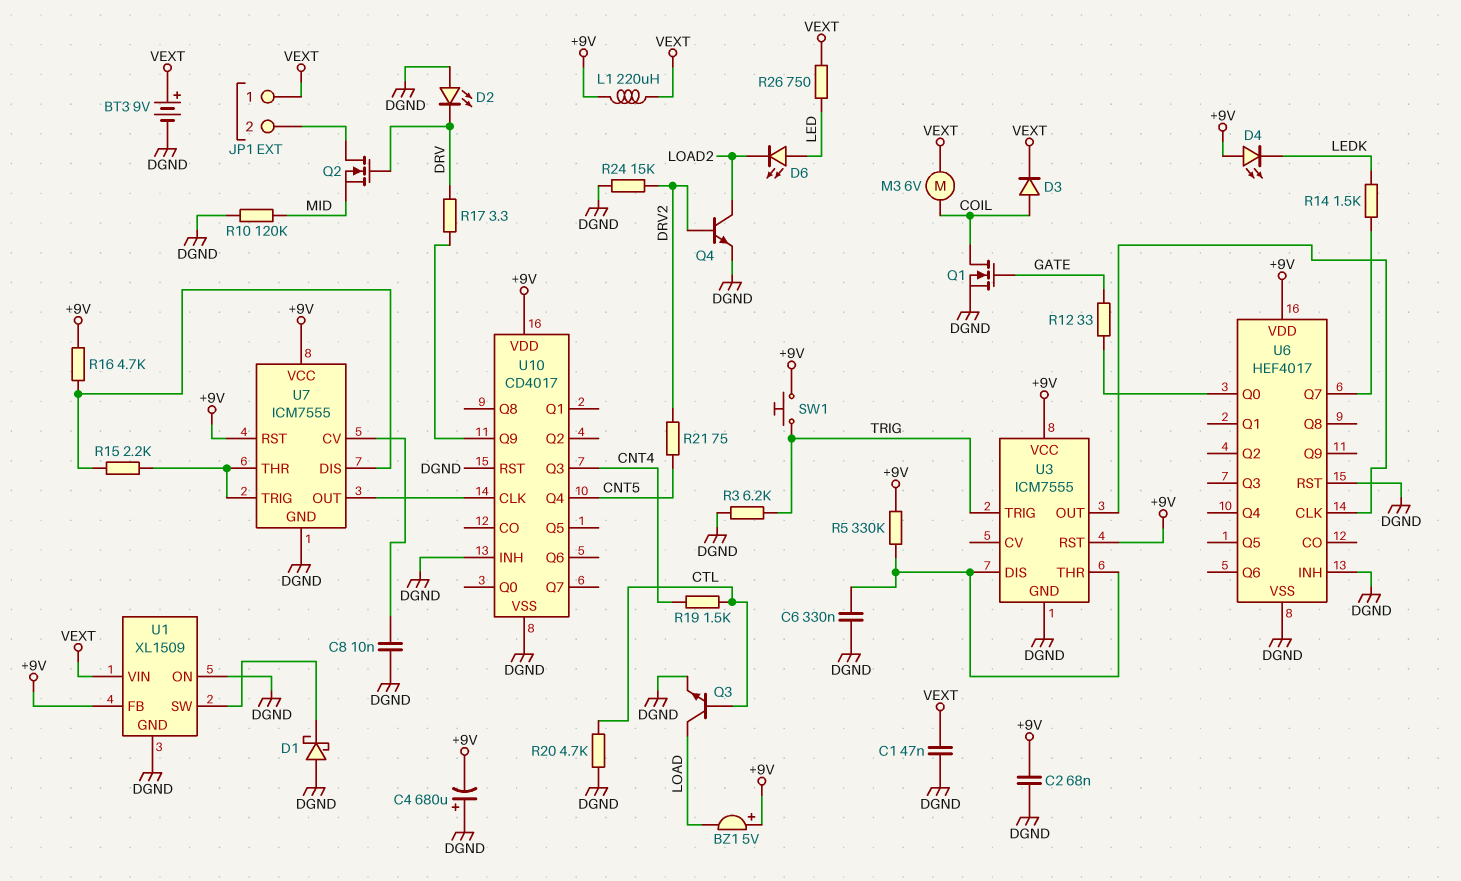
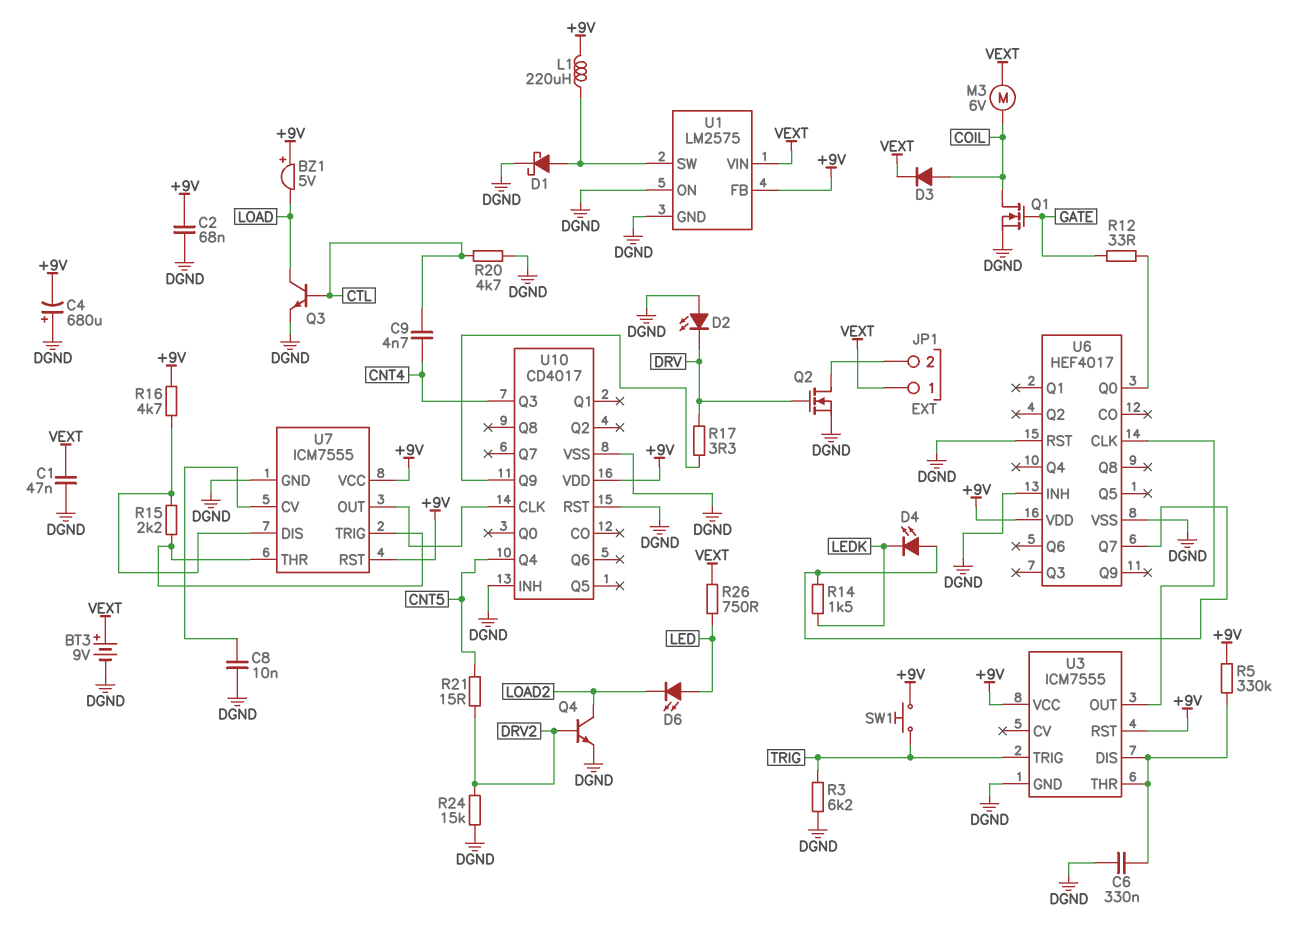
C9: none -> 4.7nF (CNT4, CTL)
D1: schottky (A DGND, K U1/SW) -> schottky (A U1/SW, K DGND)
D4: LED (A +9V, K LEDK) -> LED (A U6/Q7, K LEDK)
L1: 220uH (+9V, VEXT) -> 220uH (+9V, U1/SW)
Q2: NMOS (G DRV, D JP1/2, S MID) -> NMOS (G DRV, D JP1/2, S DGND)
R10: 120k (DGND, MID) -> none
R19: 1.5k (CNT4, CTL) -> none
R21: 75 (CNT5, DRV2) -> 15 (CNT5, DRV2)
U1: XL1509 -> LM2575

